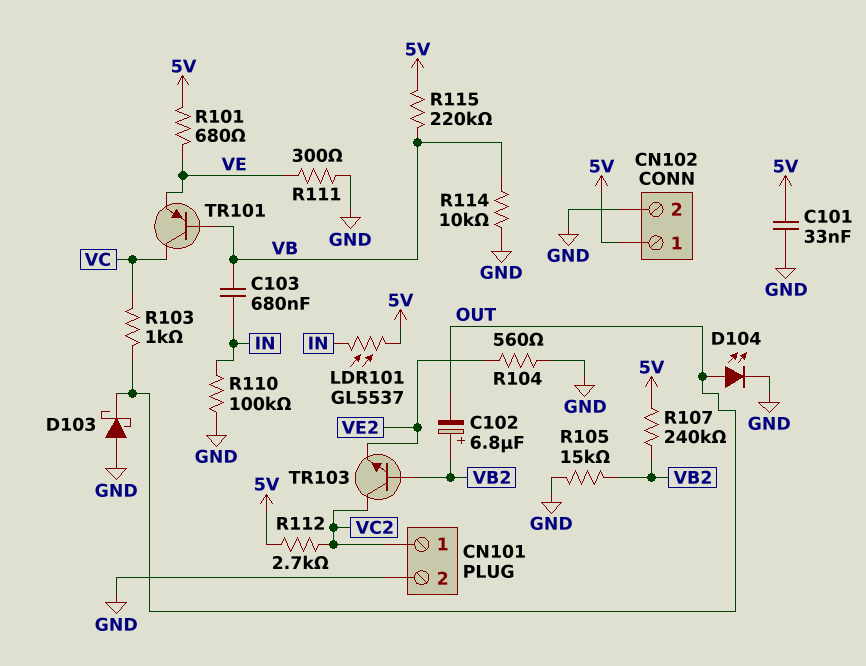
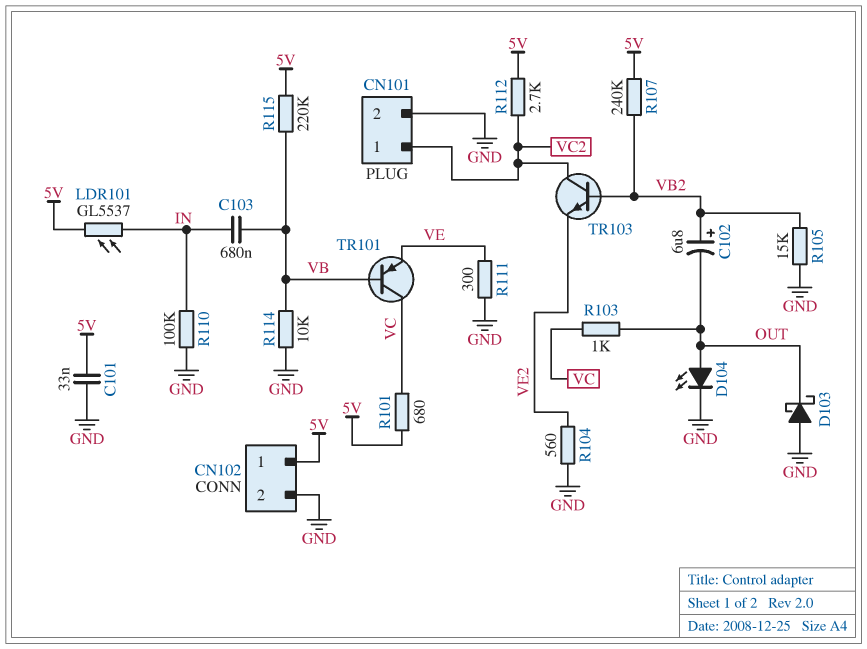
R101: 680 (5V, VE) -> 680 (5V, VC)

